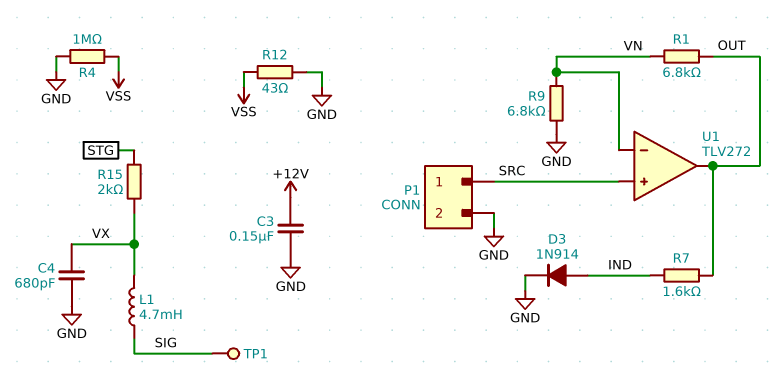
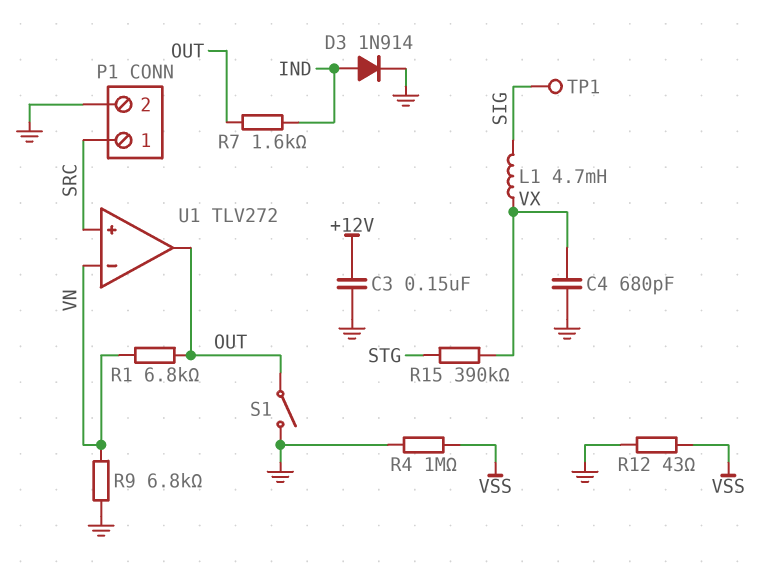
R15: 2k (STG, VX) -> 390k (STG, VX)
S1: none -> switch (GND, OUT)

